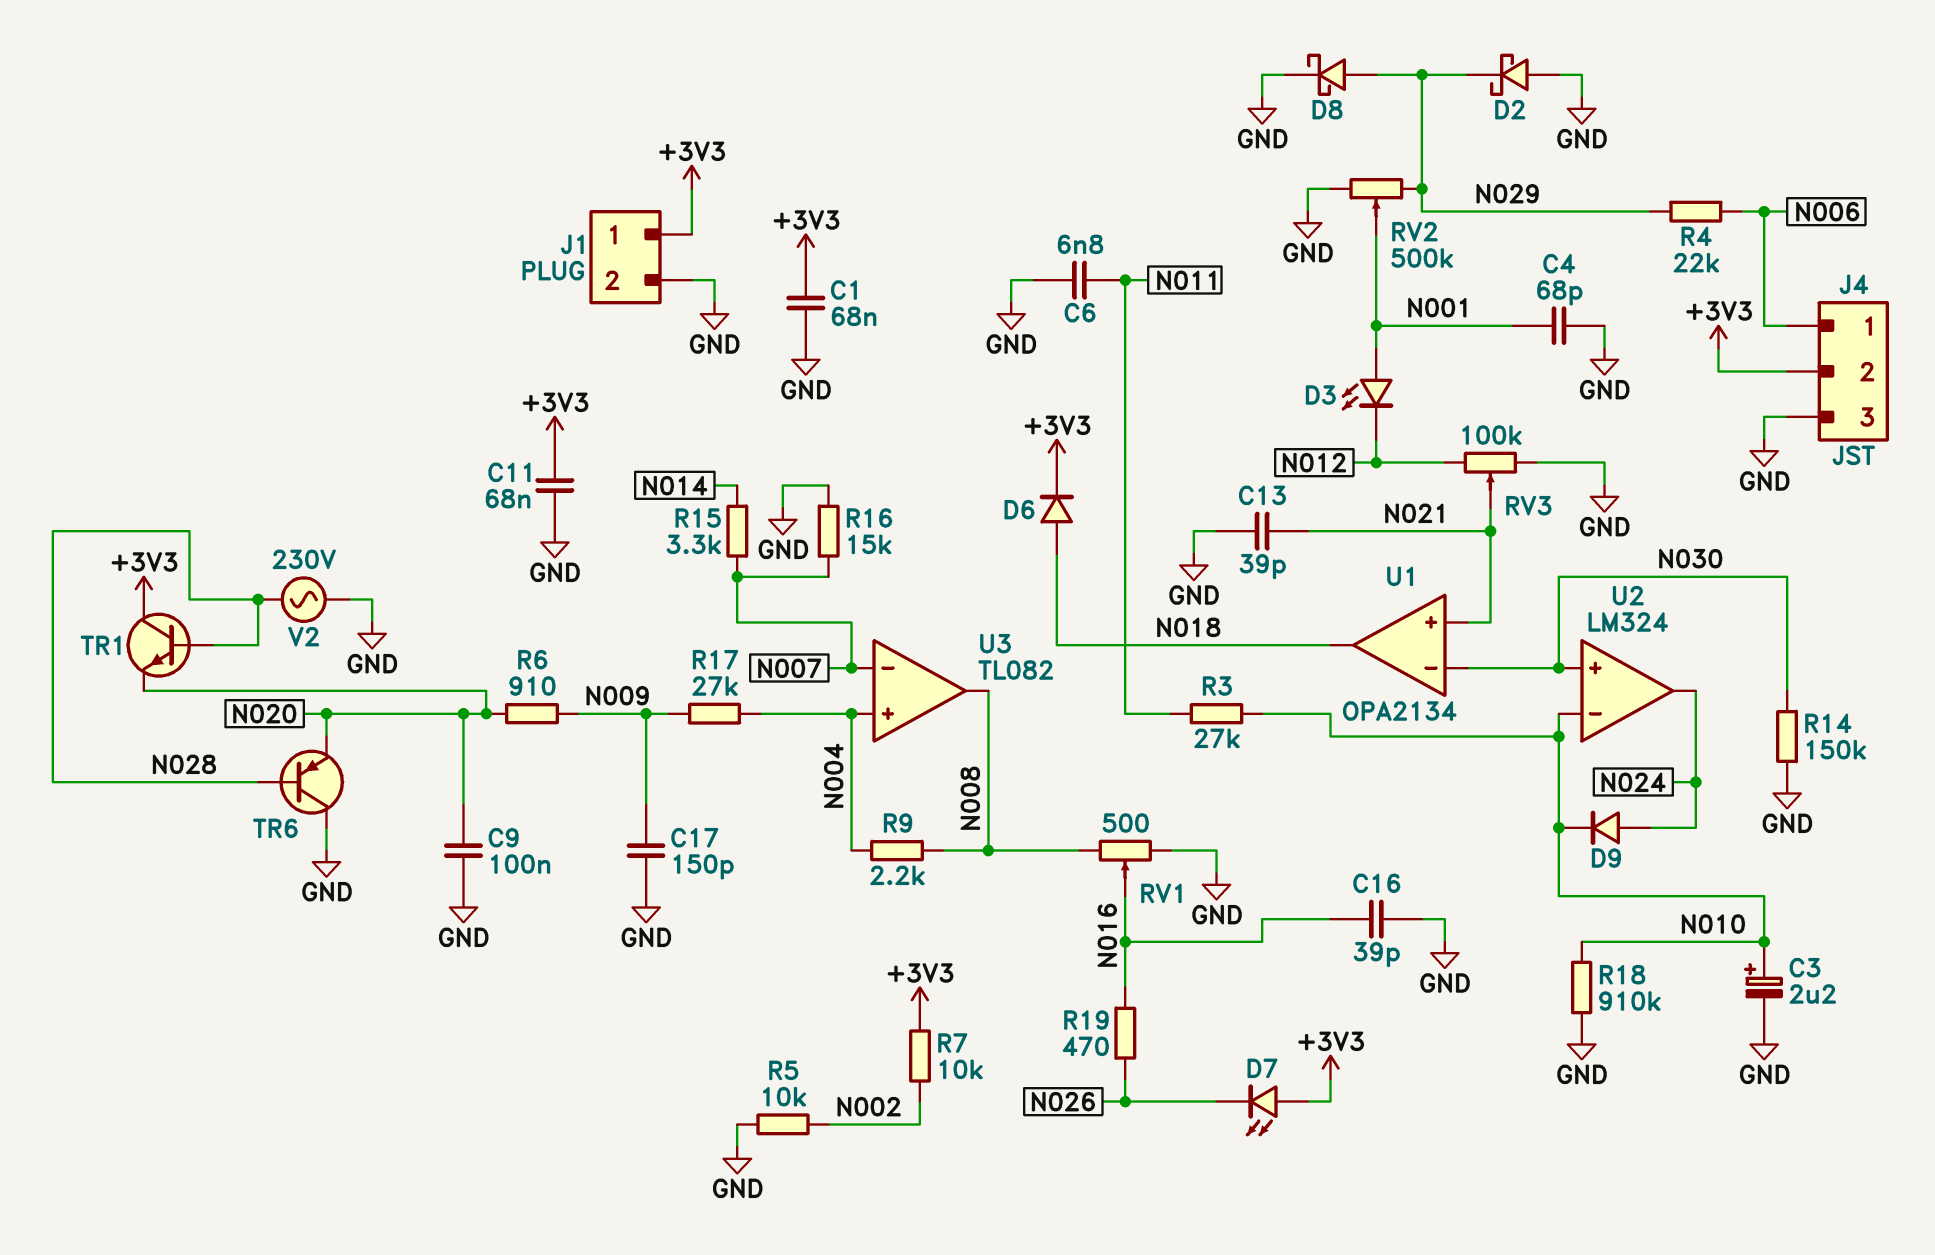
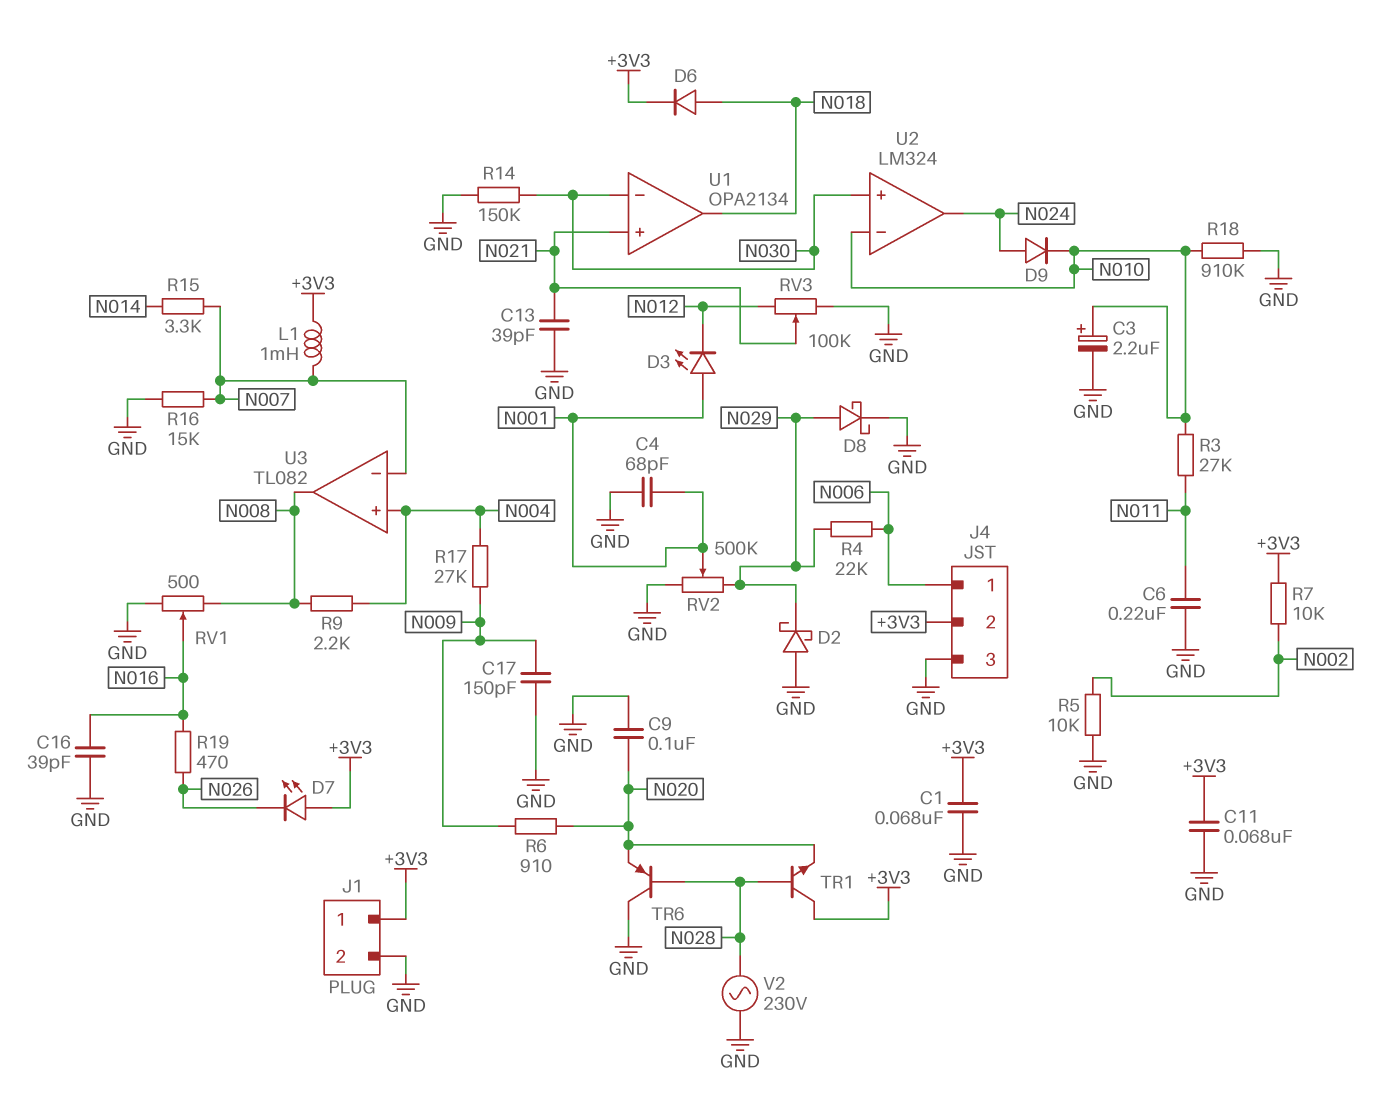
C6: 6.8nF (GND, N011) -> 220nF (GND, N011)
L1: none -> 1mH (+3V3, N007)

